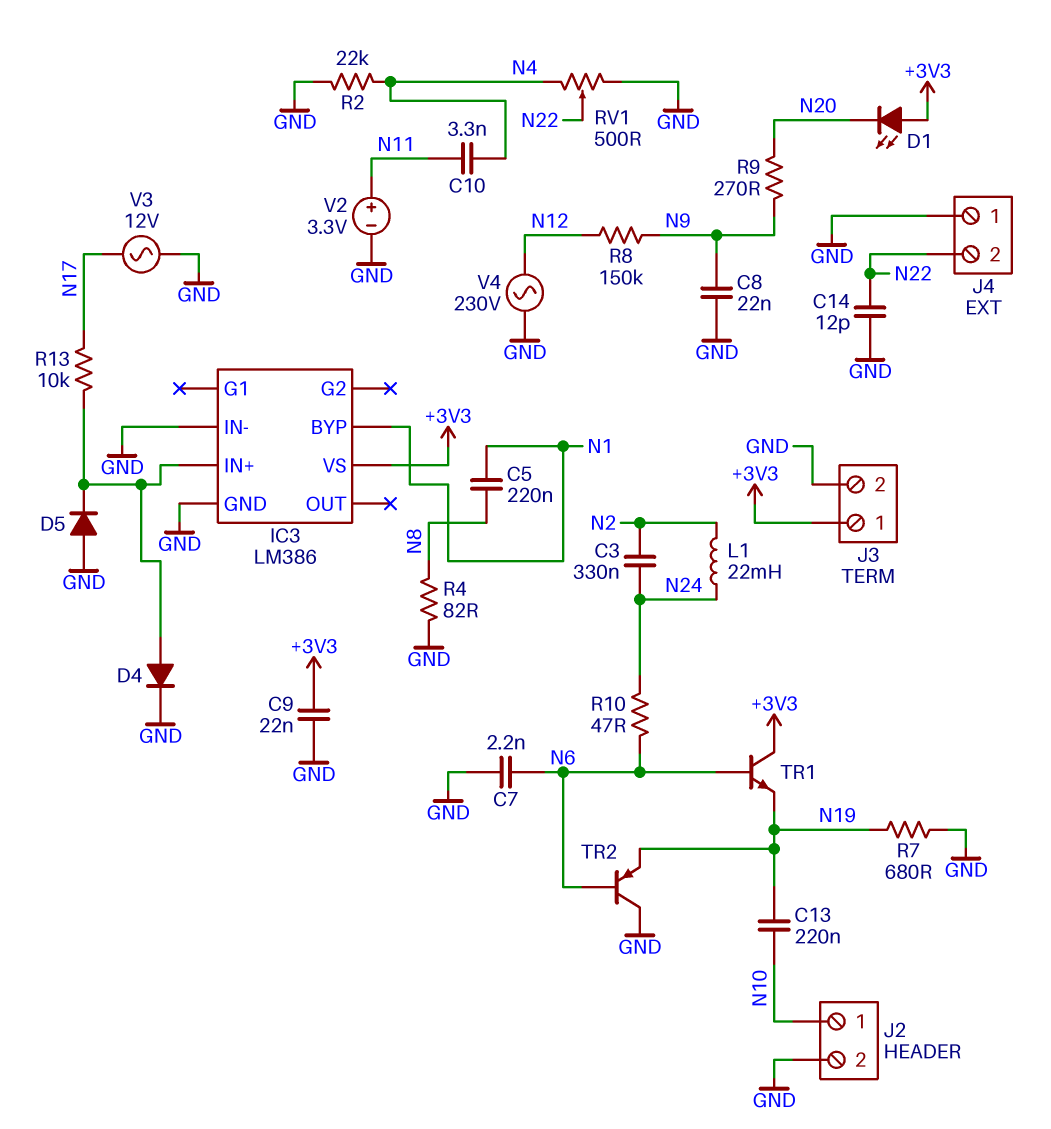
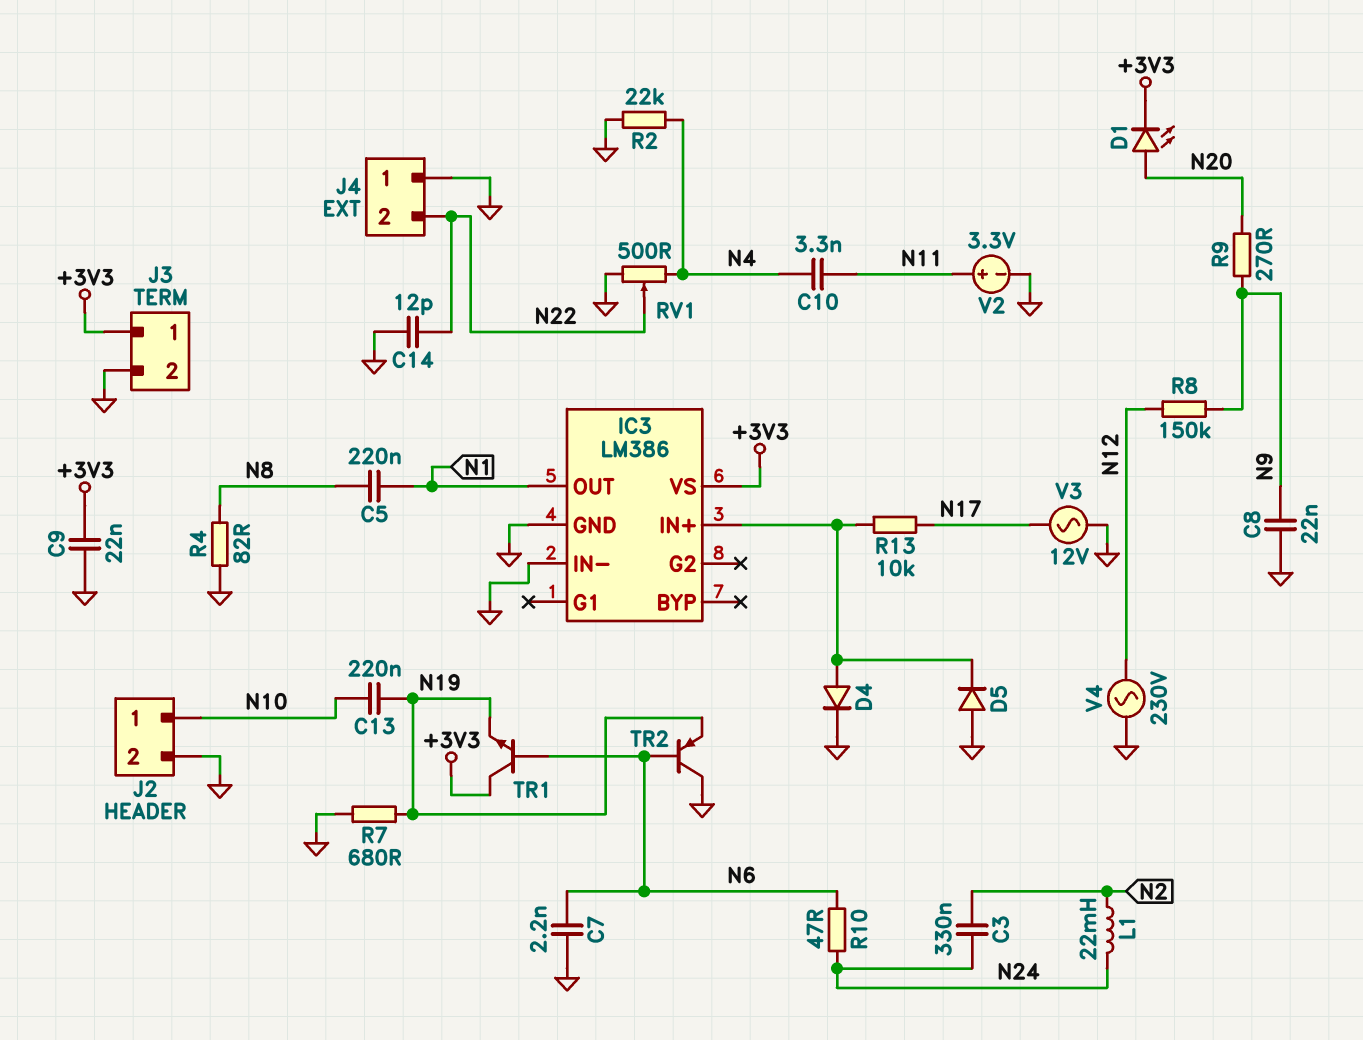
D1: LED (A +3V3, K N20) -> LED (A N20, K +3V3)
IC3 pin BYP: N1 -> none
IC3 pin OUT: none -> N1

